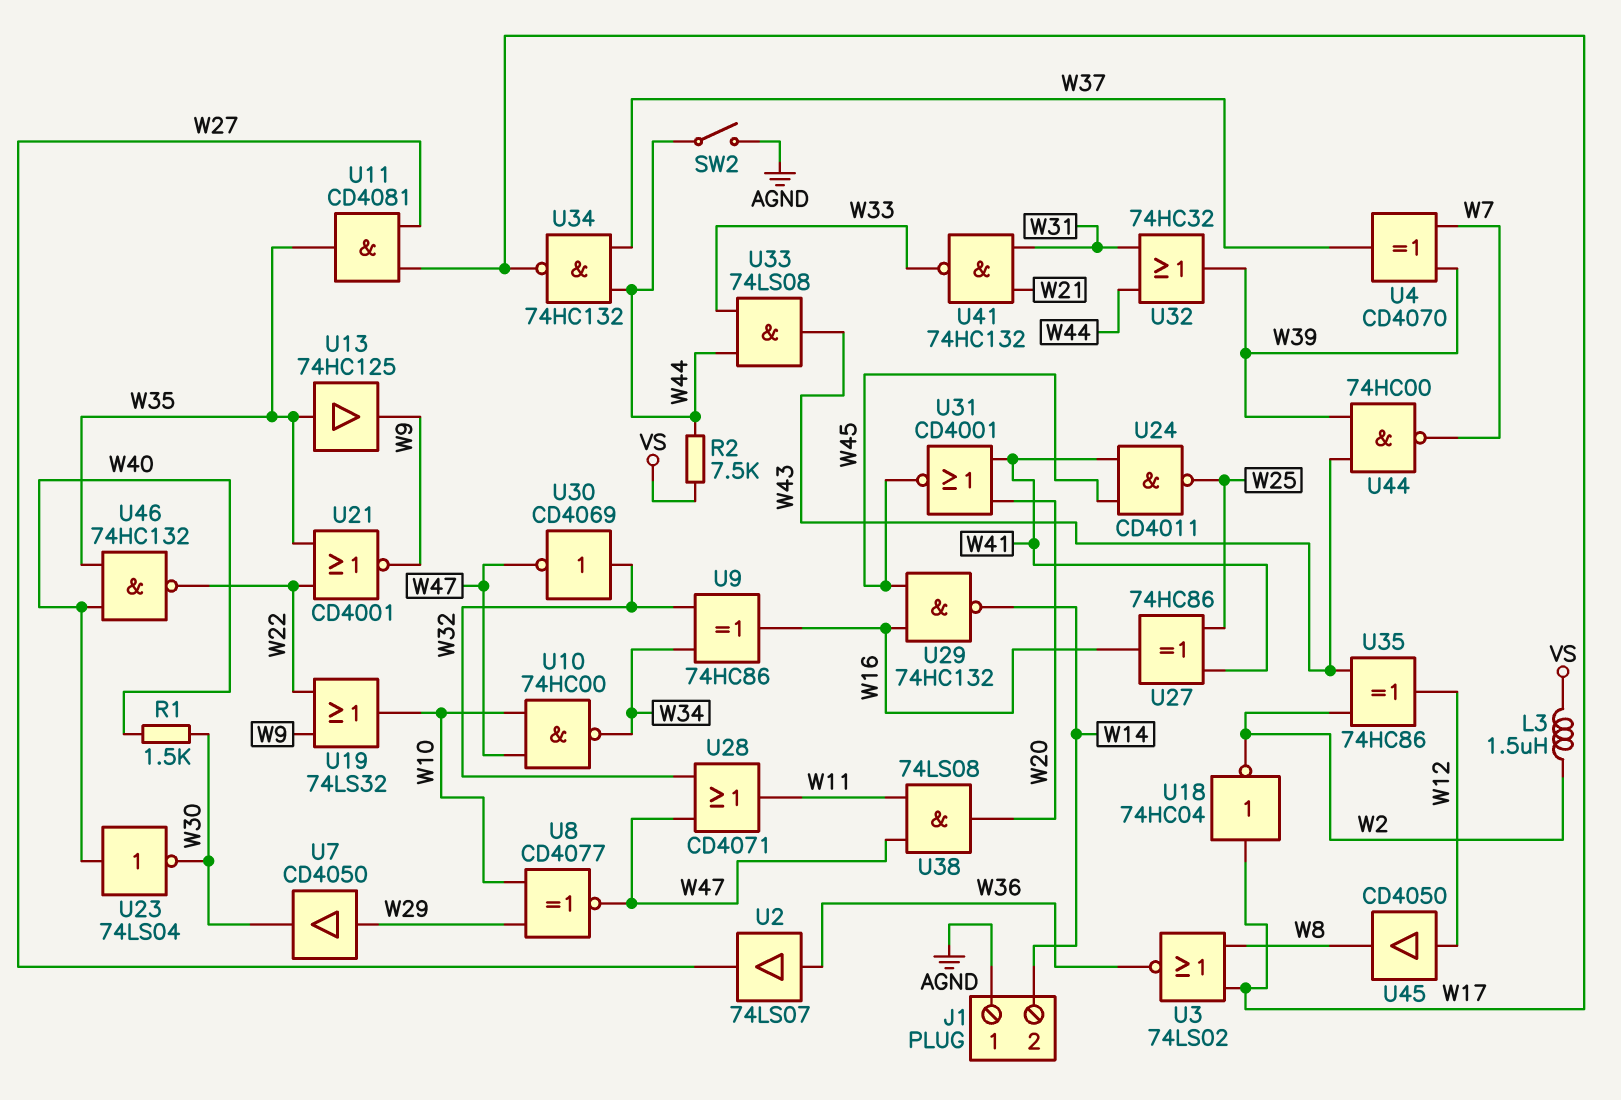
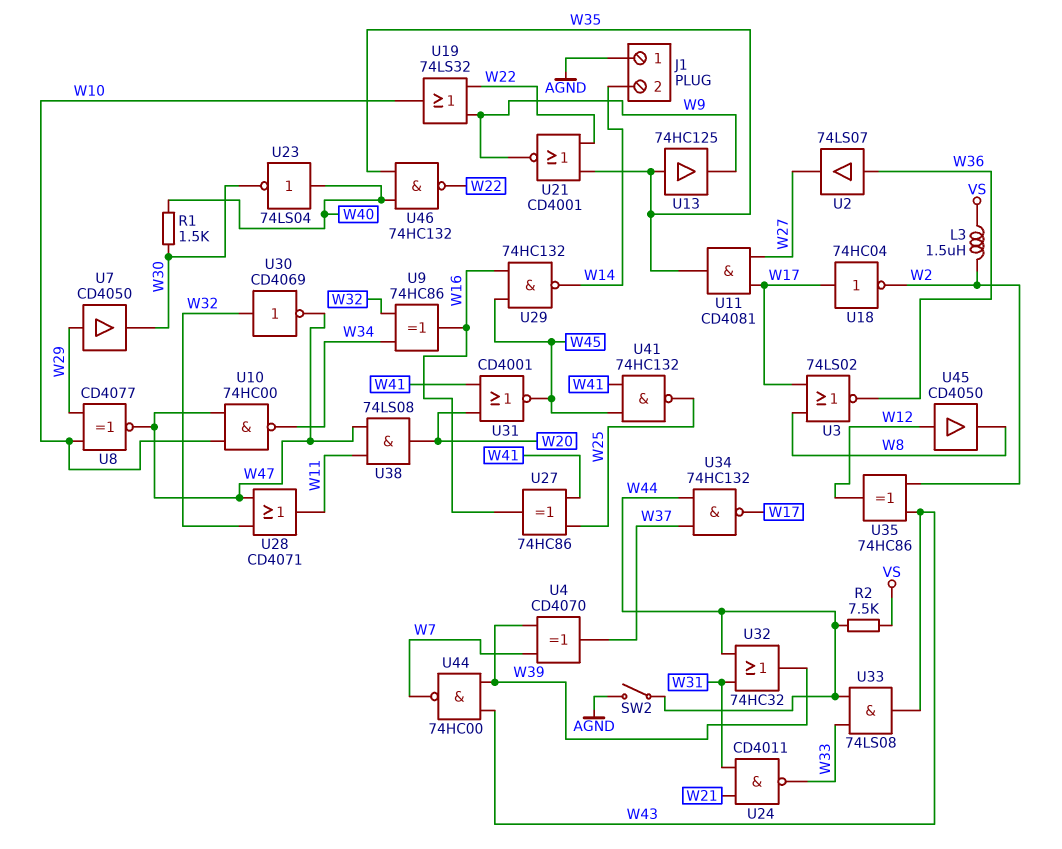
U24: NAND CD4011 (in W41, in W45, out W25) -> NAND CD4011 (in W21, in W31, out W33)
U41: NAND 74HC132 (in W21, in W31, out W33) -> NAND 74HC132 (in W41, in W45, out W25)

